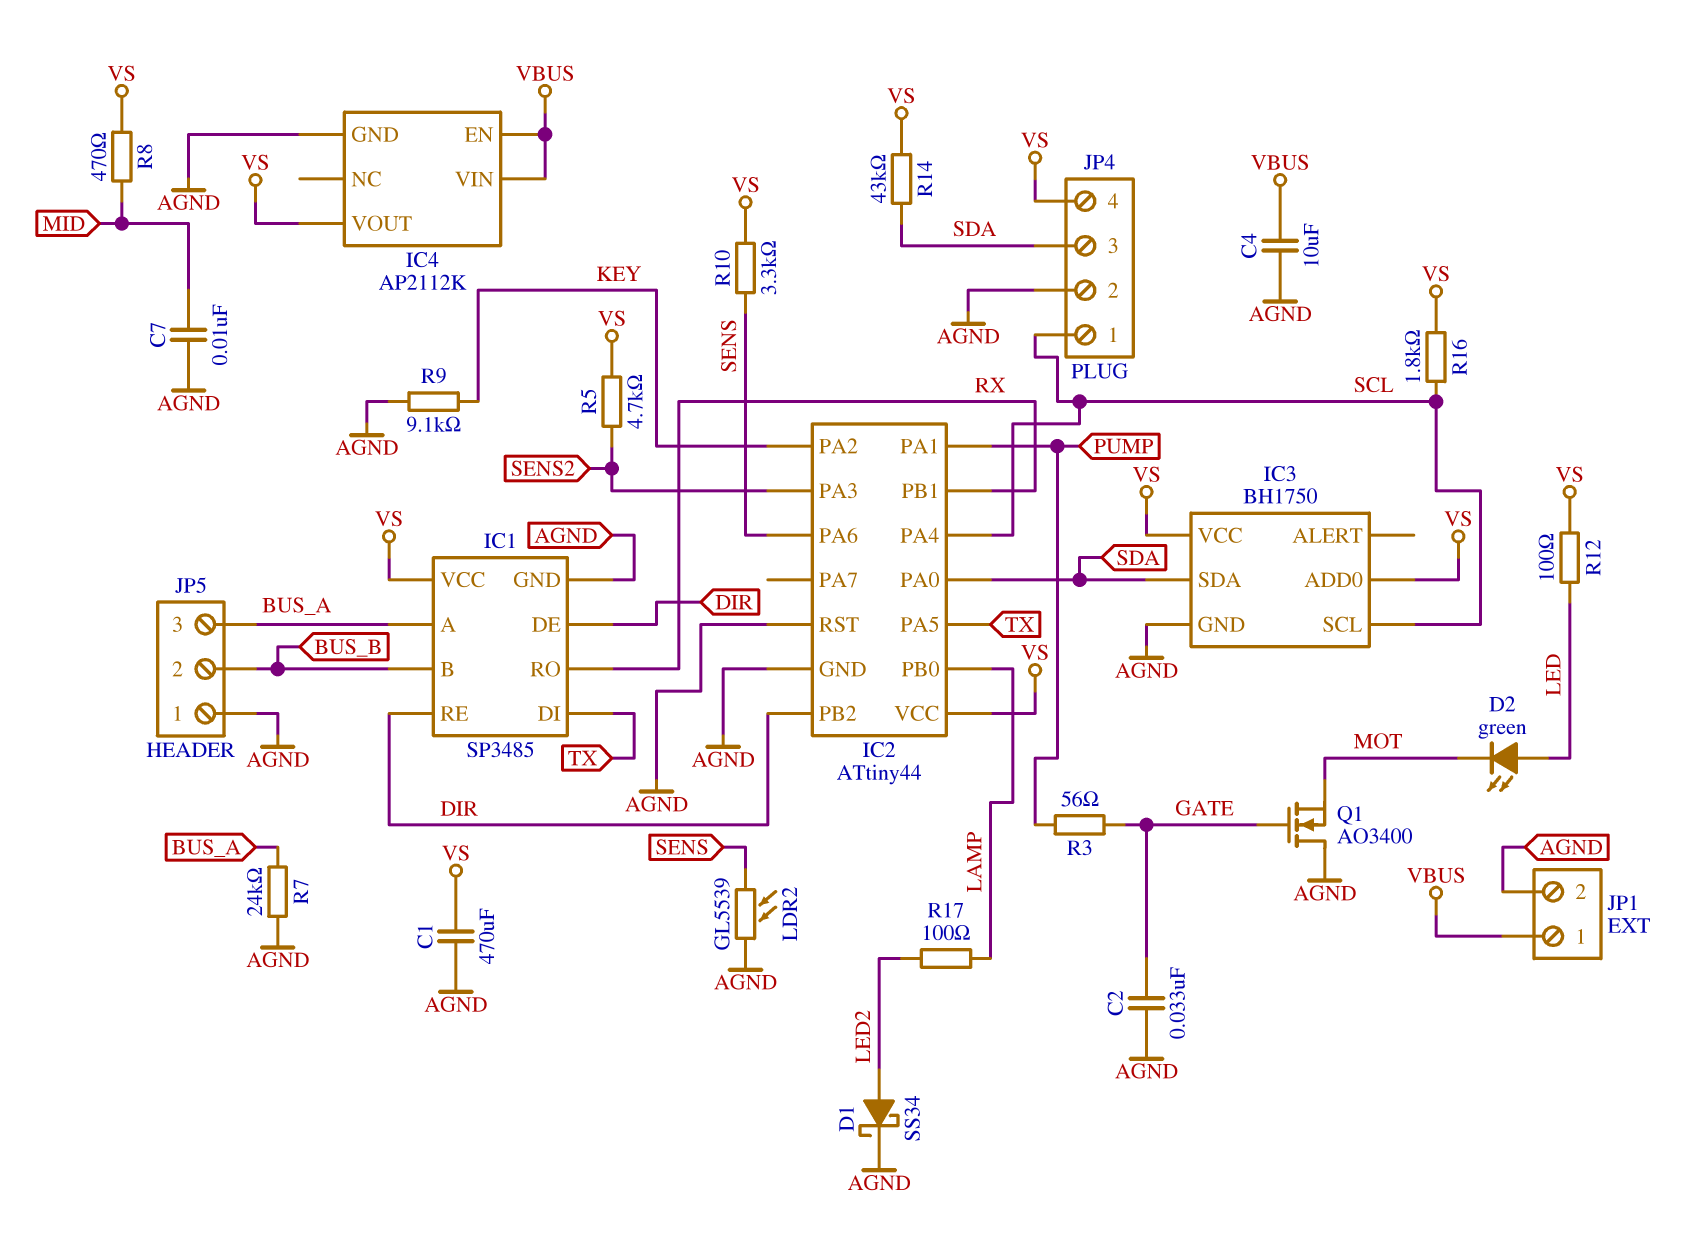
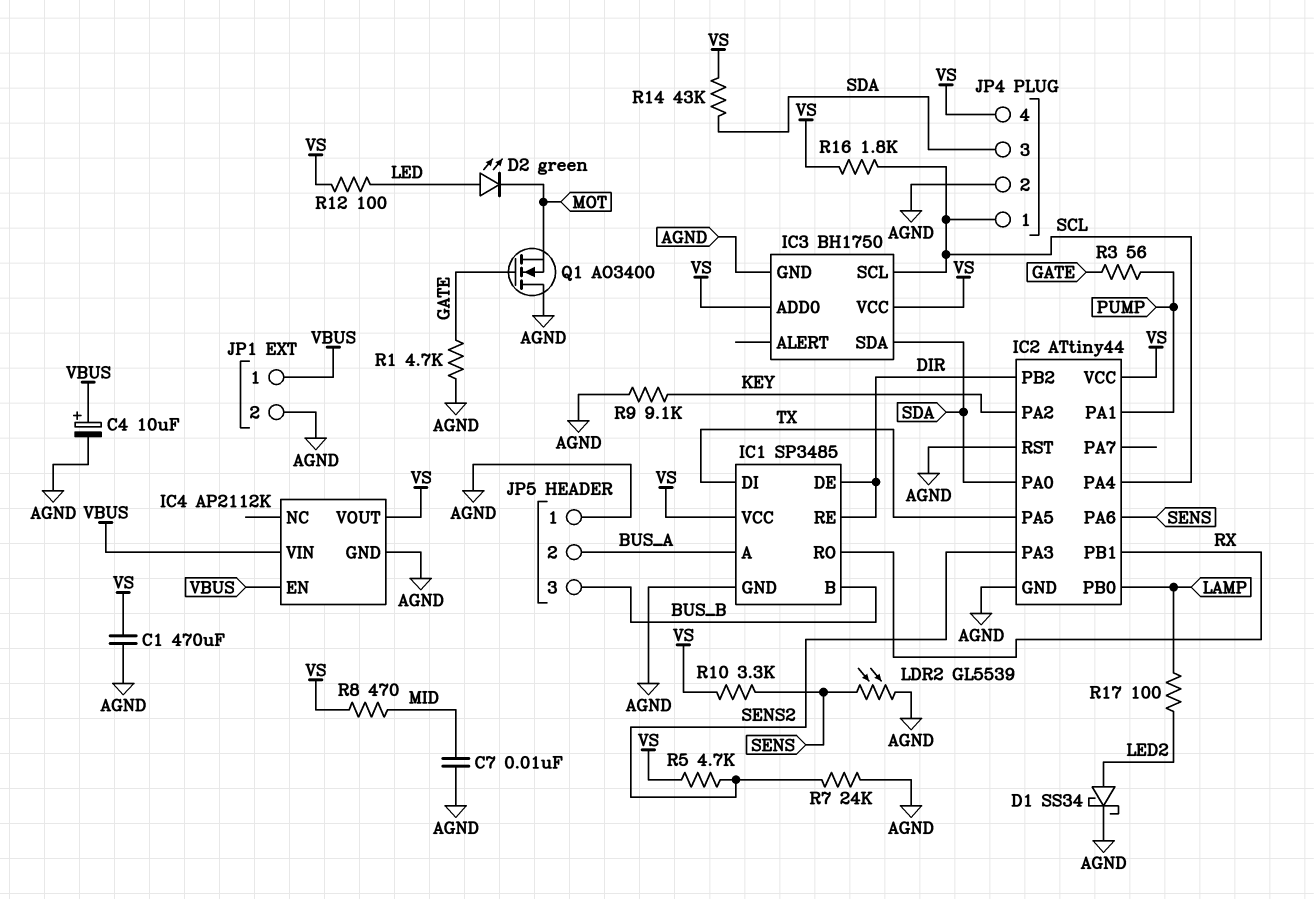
C2: 33nF (AGND, GATE) -> none
C4: 10uF (AGND, VBUS) -> 10uF (plus VBUS, minus AGND)
JP5 pin 2: BUS_B -> BUS_A
JP5 pin 3: BUS_A -> BUS_B
R1: none -> 4.7k (AGND, GATE)
R7: 24k (AGND, BUS_A) -> 24k (AGND, SENS2)

